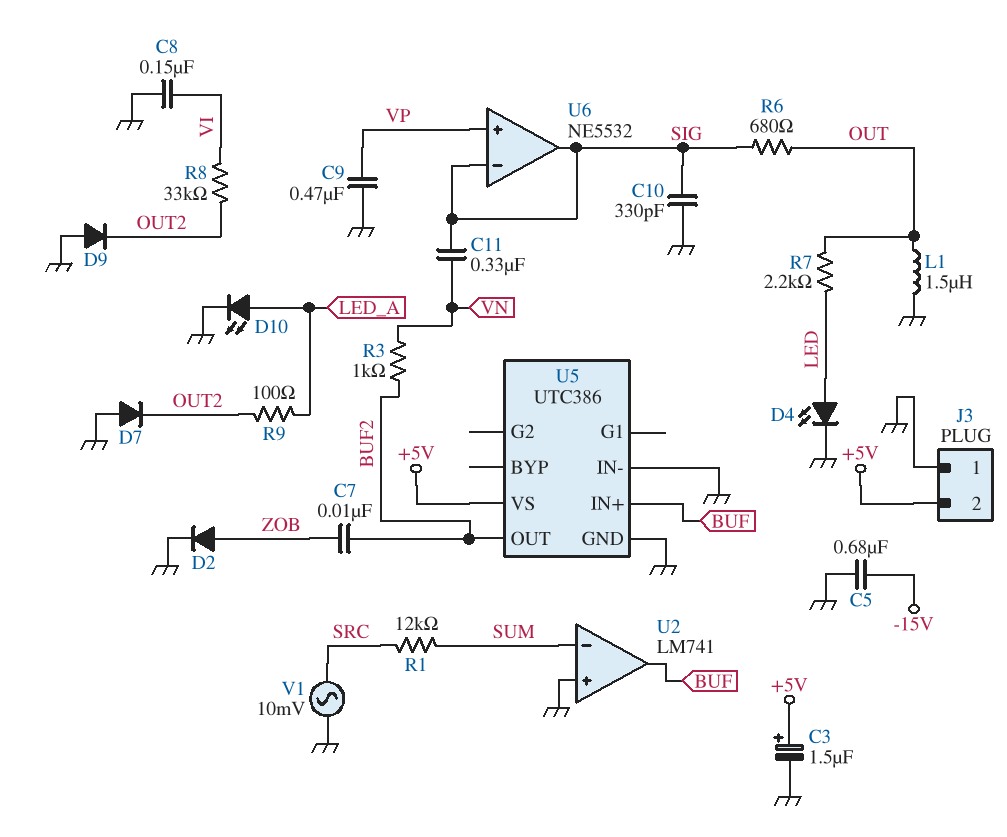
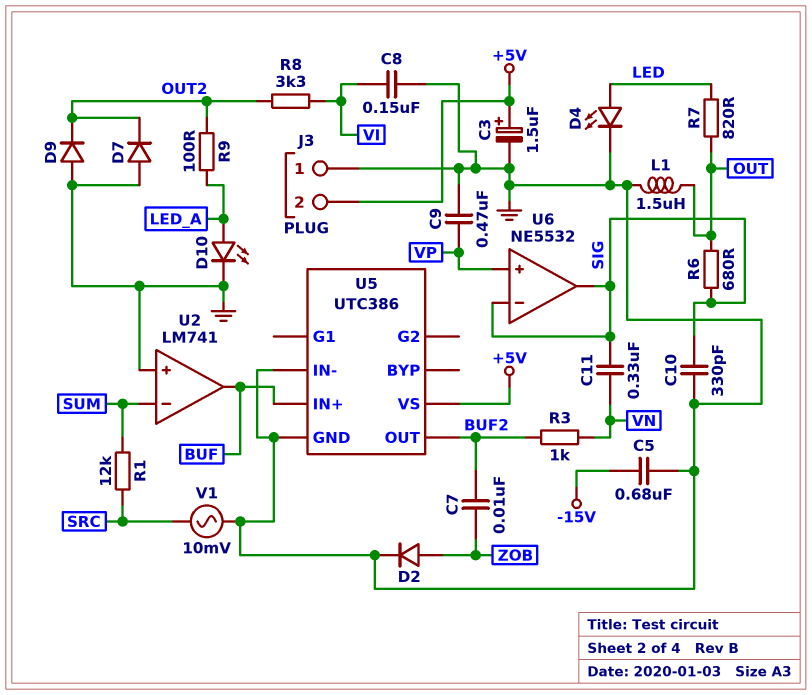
R7: 2.2k (LED, OUT) -> 820 (LED, OUT)
R8: 33k (OUT2, VI) -> 3.3k (OUT2, VI)

